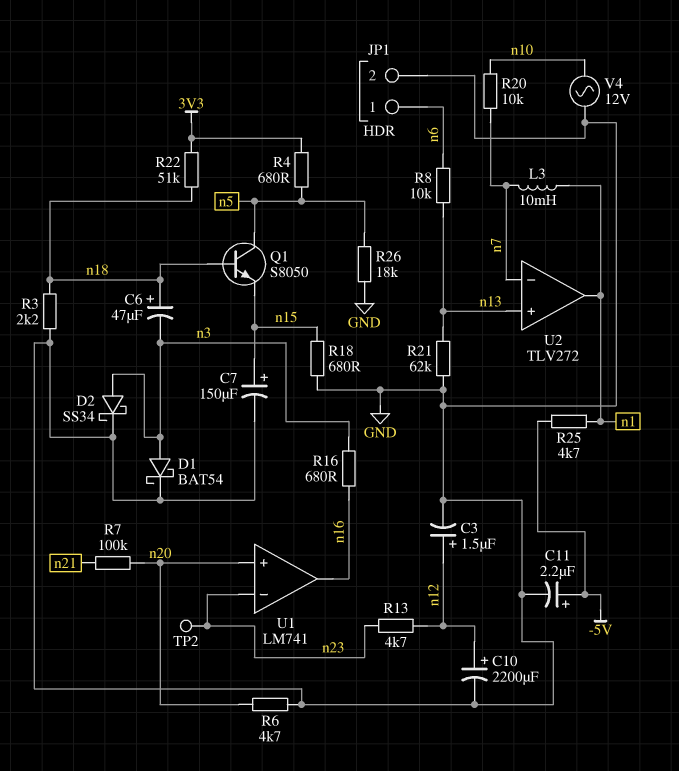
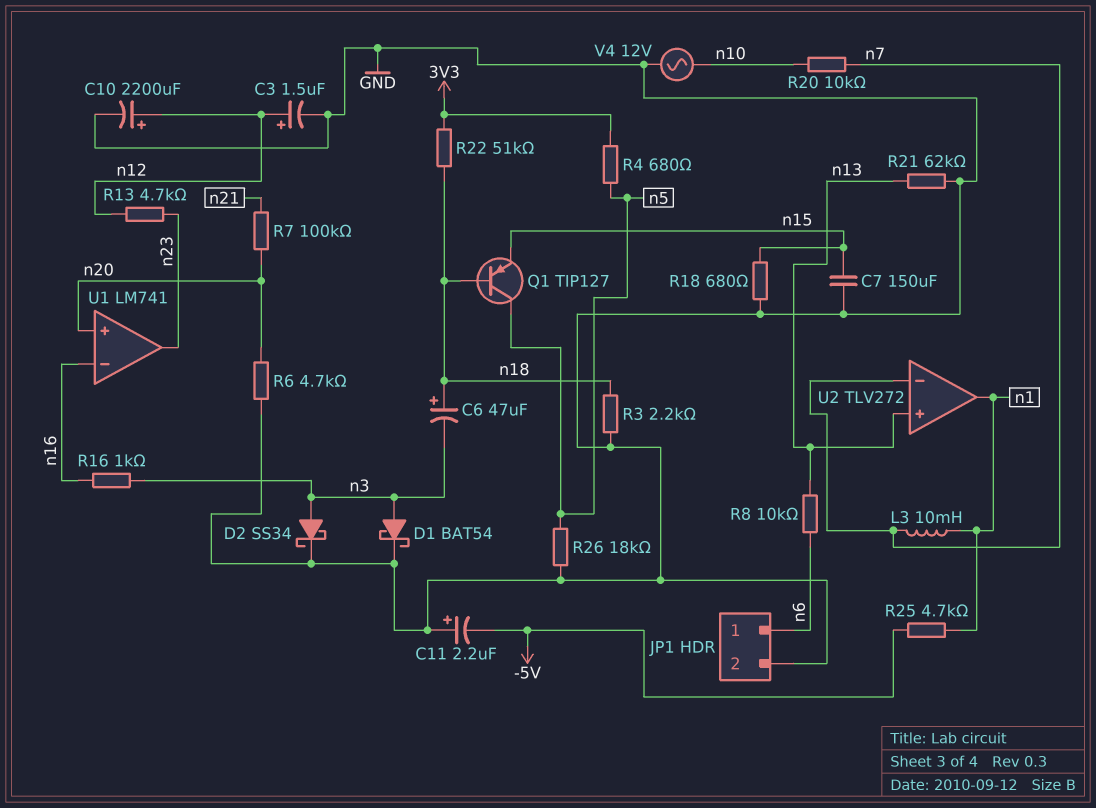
C7: 150uF (plus n15, minus GND) -> 150uF (GND, n15)
C11: 2.2uF (plus -5V, minus GND) -> 2.2uF (plus GND, minus -5V)
Q1: NPN S8050 (B n18, C n5, E n15) -> PNP TIP127 (B n18, C n5, E n15)
R16: 680 (n3, n16) -> 1k (n3, n16)
TP2: test point (n23) -> none
U1 pin in-: n23 -> n16
U1 pin out: n16 -> n23

